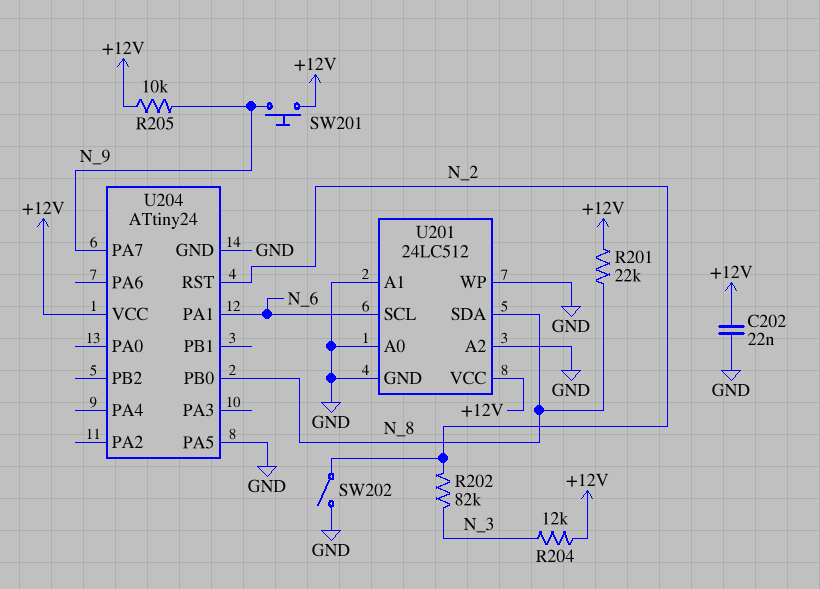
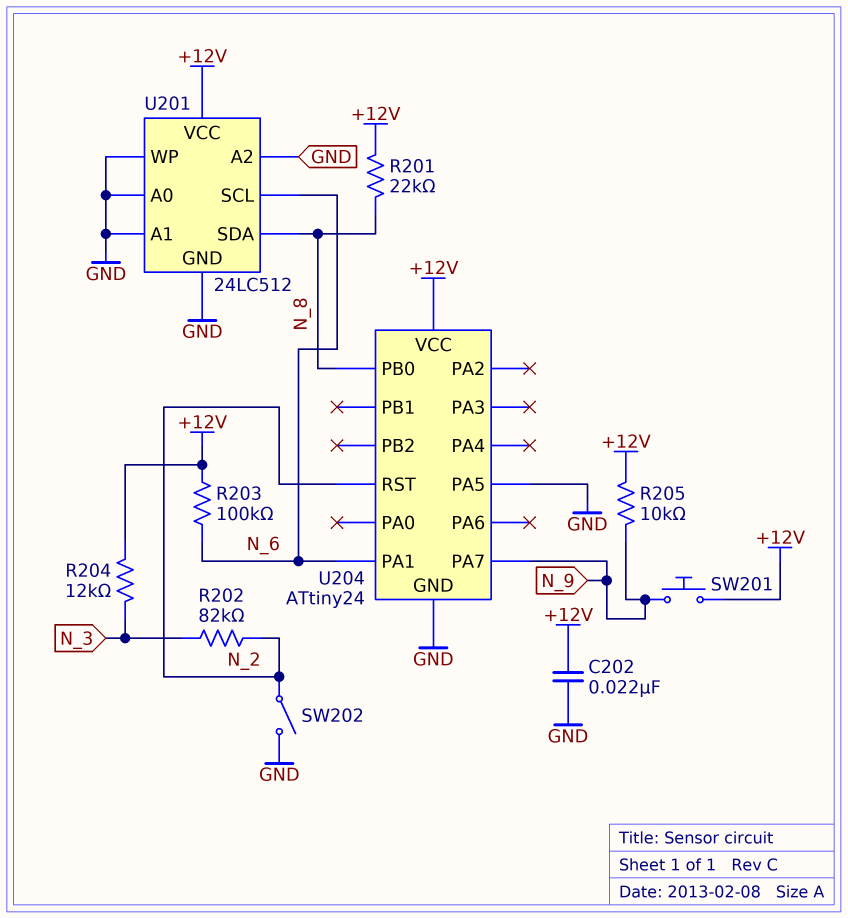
R203: none -> 100k (+12V, N_6)

